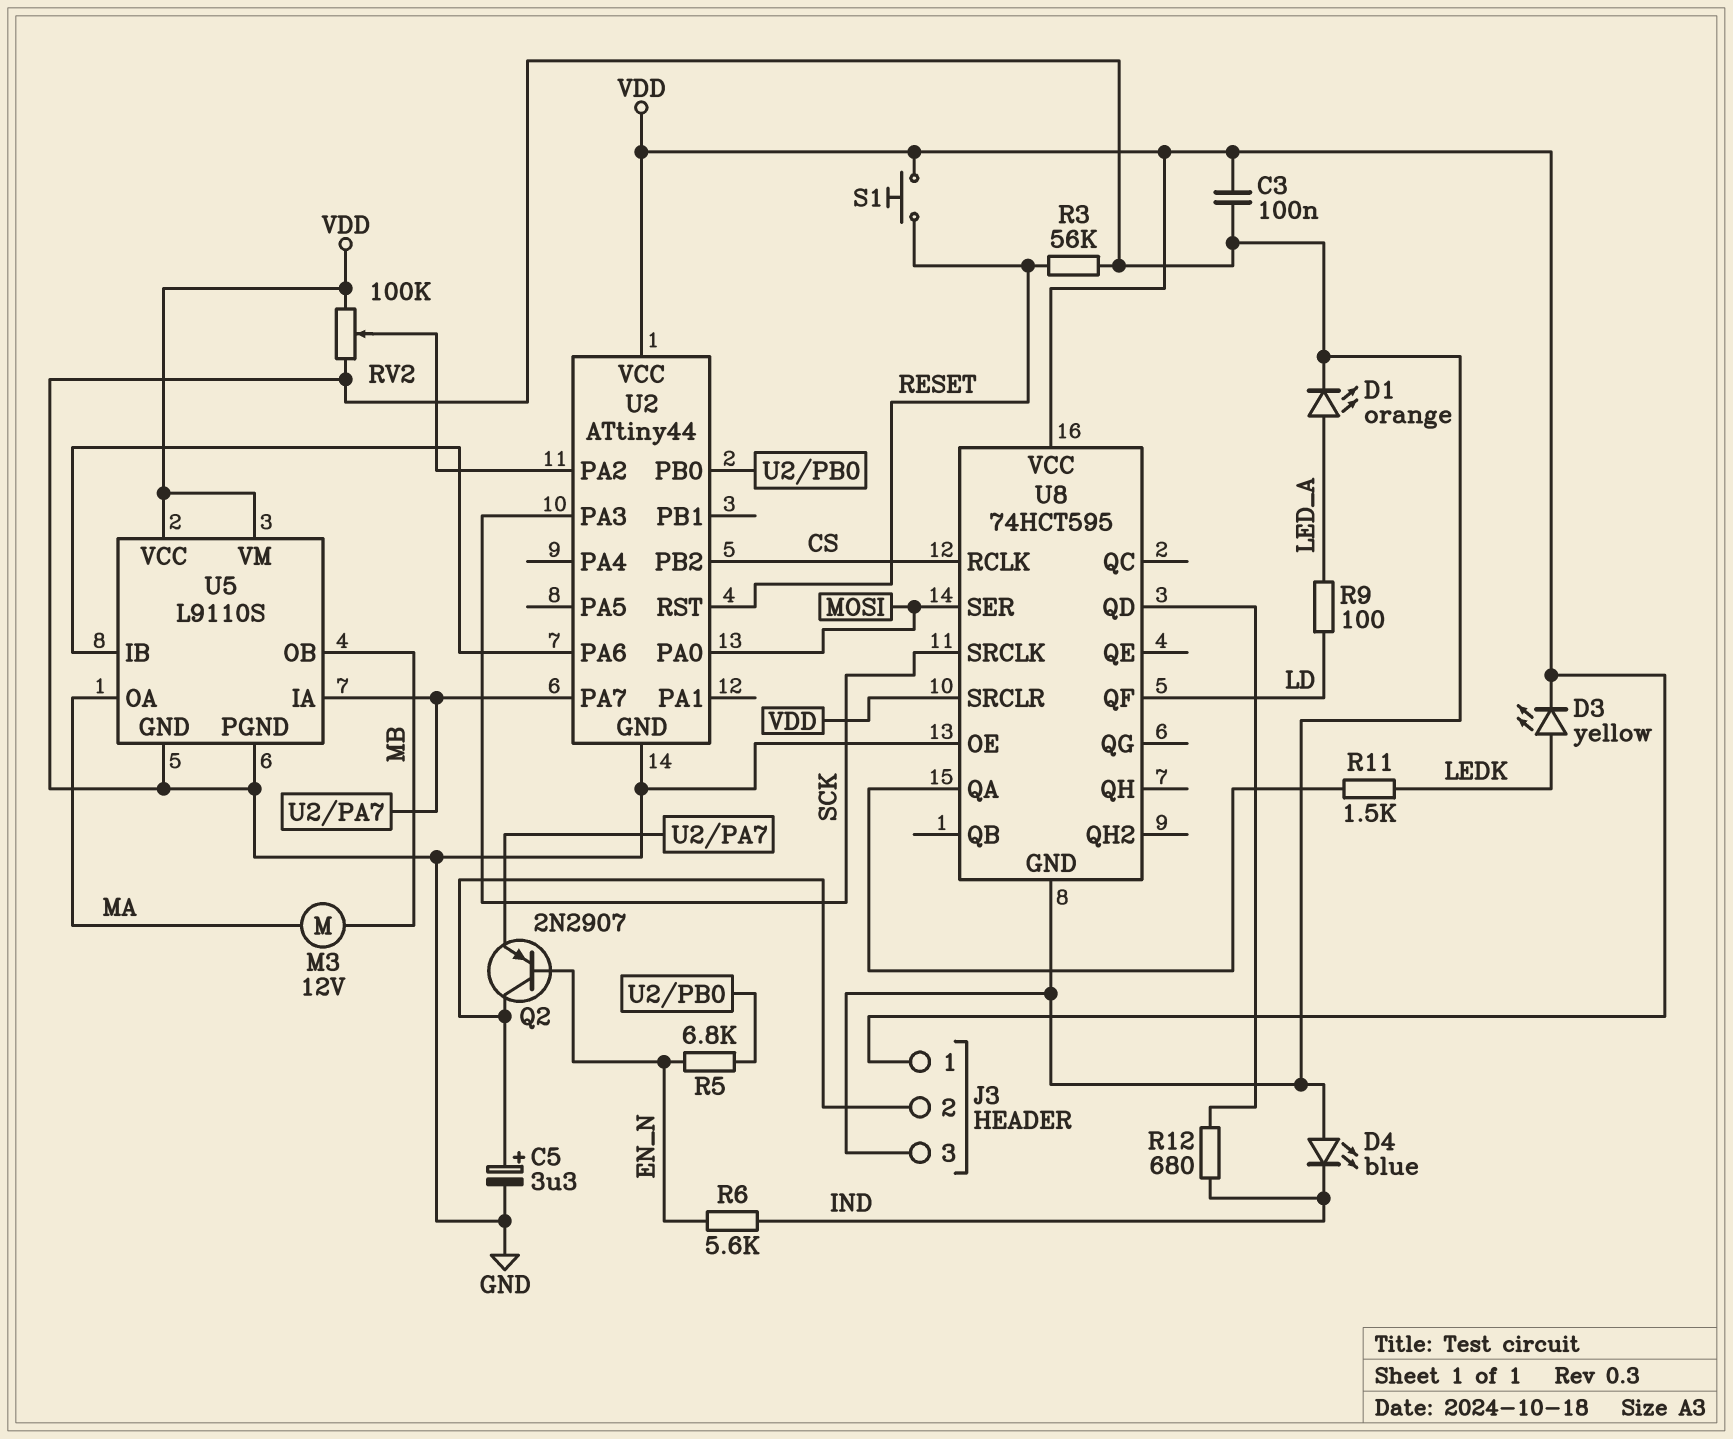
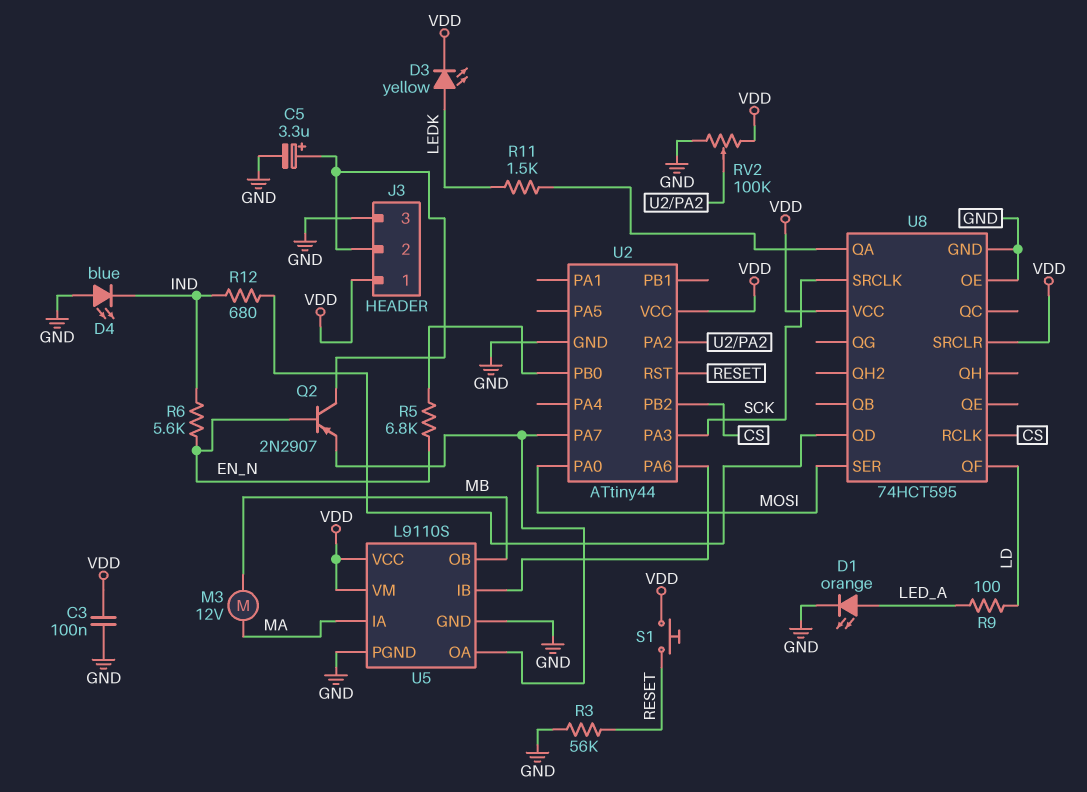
U5 pin IA: U2/PA7 -> MA
U5 pin OA: MA -> U2/PA7

